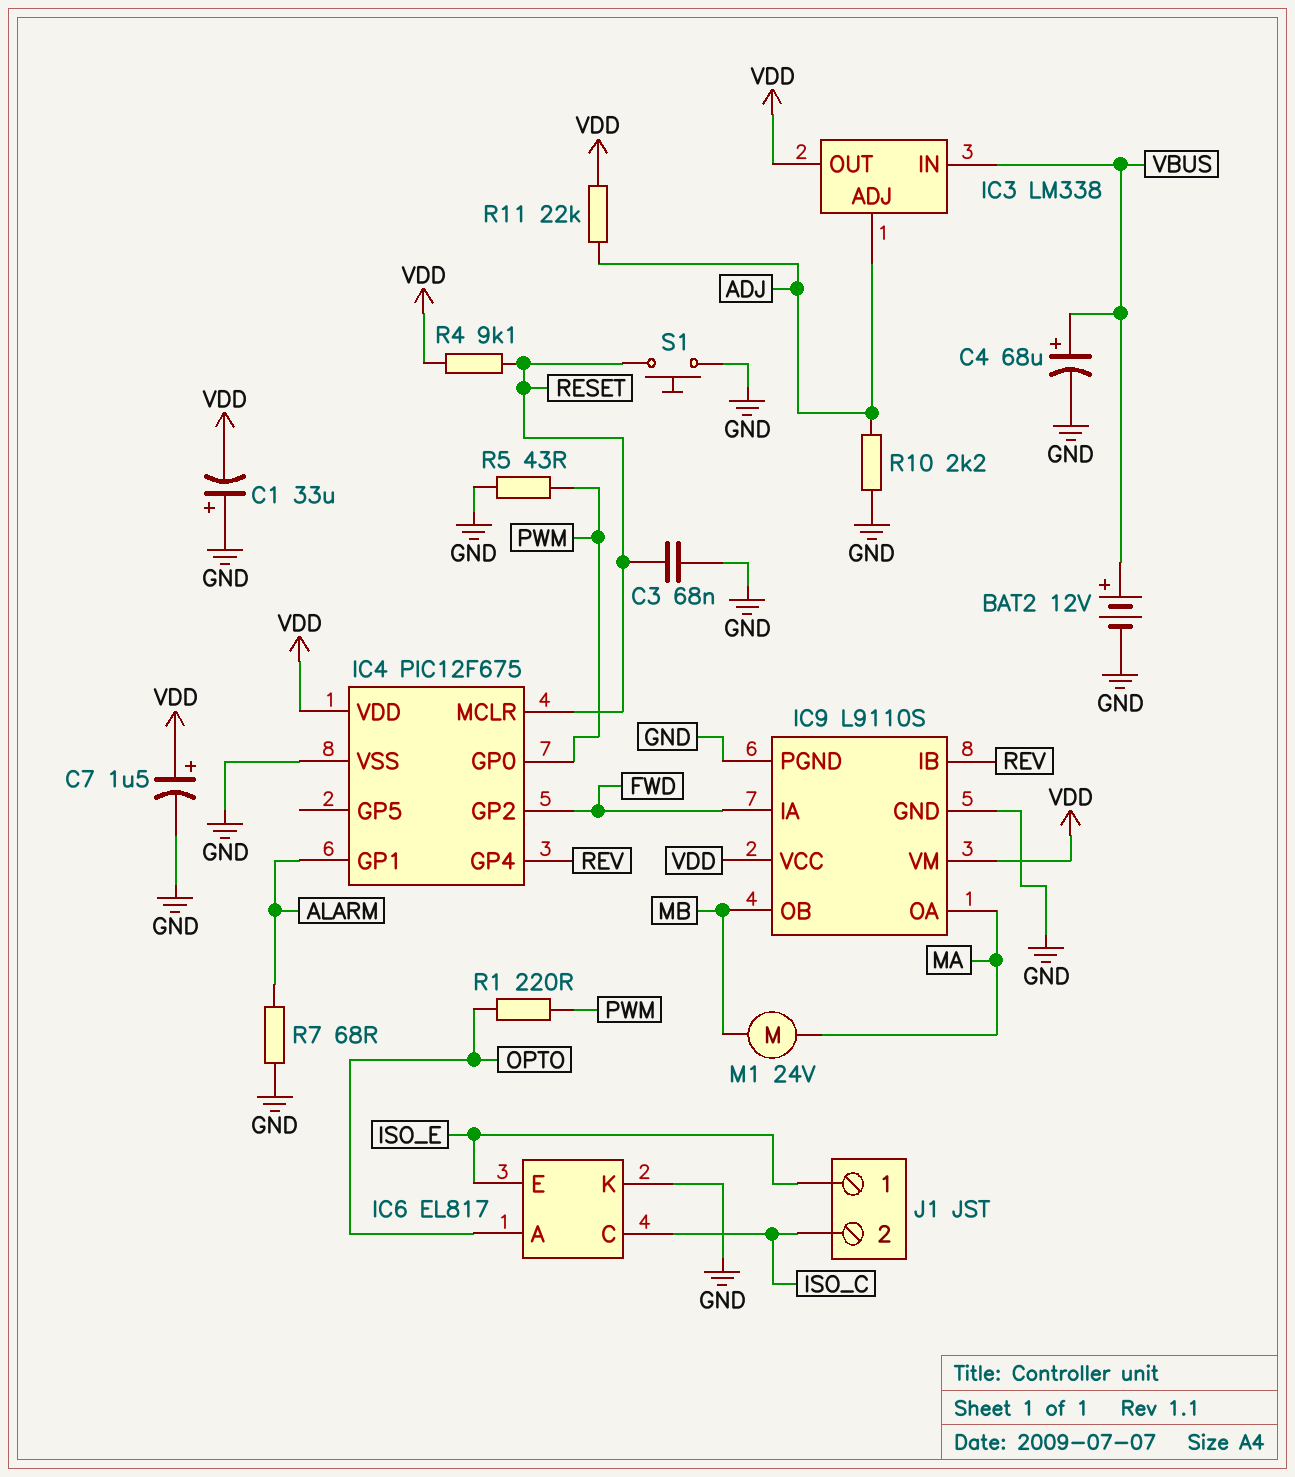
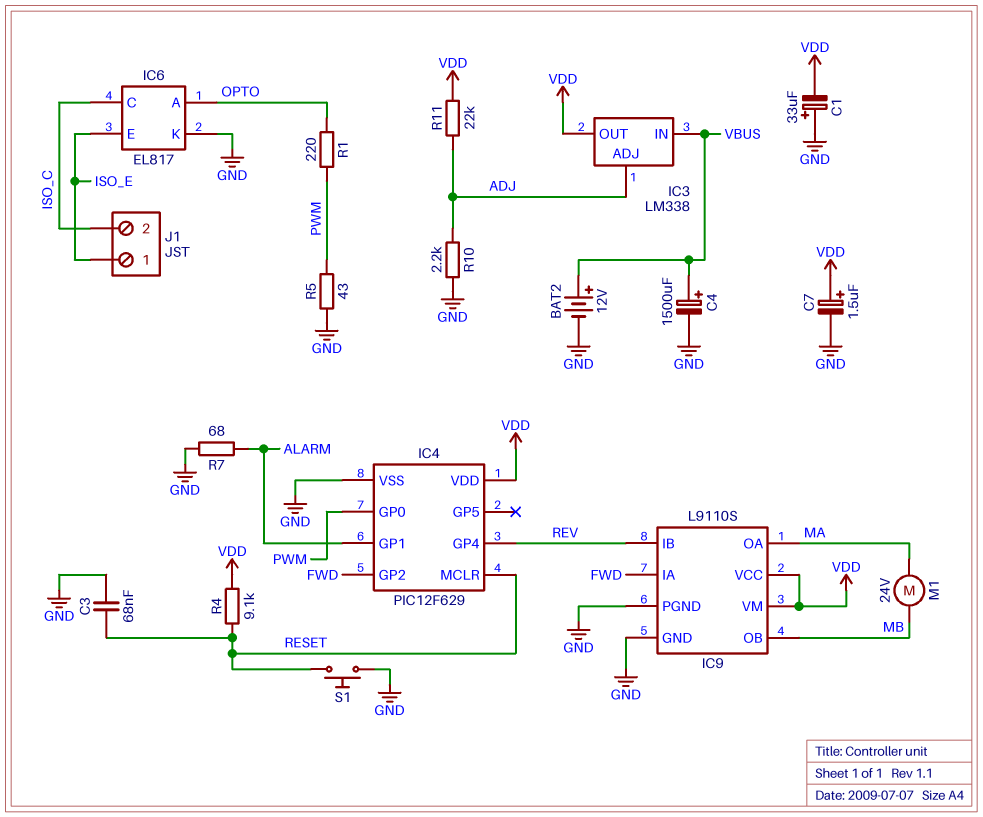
C4: 68uF (plus VBUS, minus GND) -> 1500uF (plus VBUS, minus GND)
IC4: PIC12F675 -> PIC12F629

